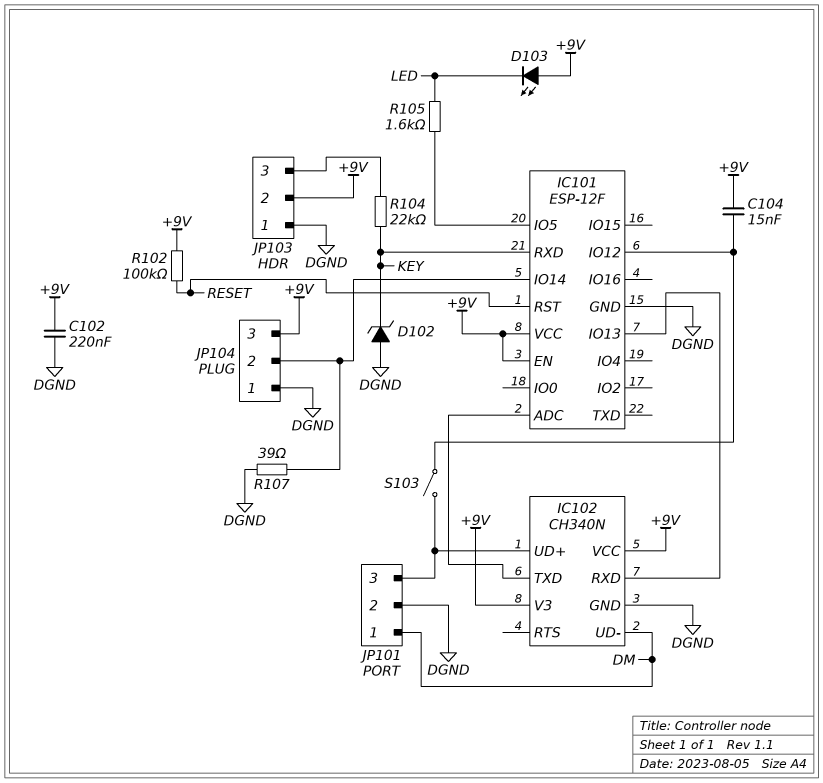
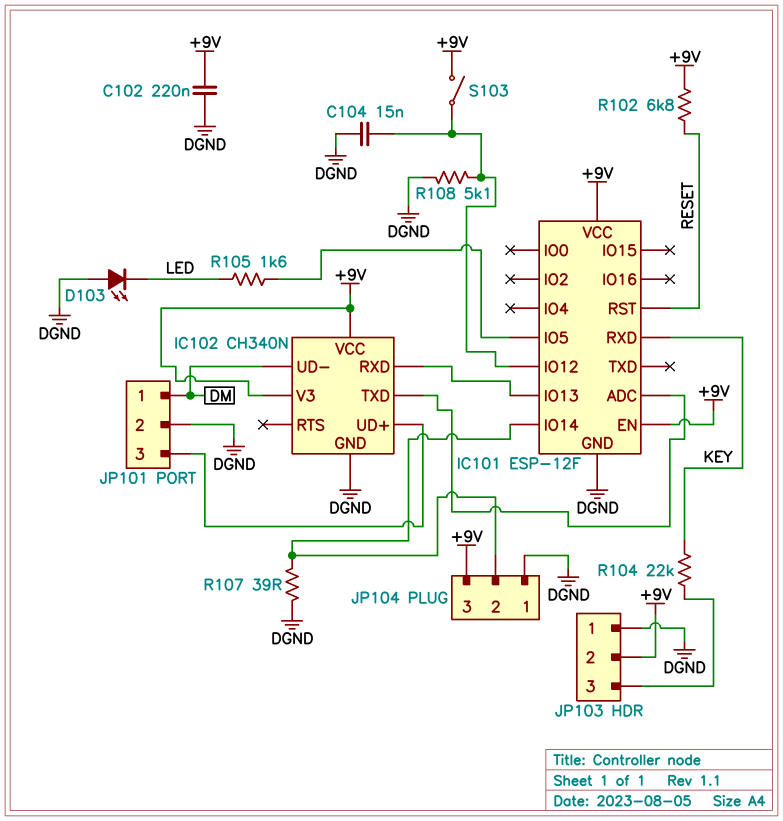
C104: 15nF (+9V, IC101/IO12) -> 15nF (DGND, IC101/IO12)
D102: zener (A DGND, K KEY) -> none
D103: LED (A +9V, K LED) -> LED (A DGND, K LED)
R102: 100k (+9V, RESET) -> 6.8k (+9V, RESET)
R108: none -> 5.1k (DGND, IC101/IO12)
S103: switch (IC101/IO12, IC102/UD+) -> switch (+9V, IC101/IO12)

